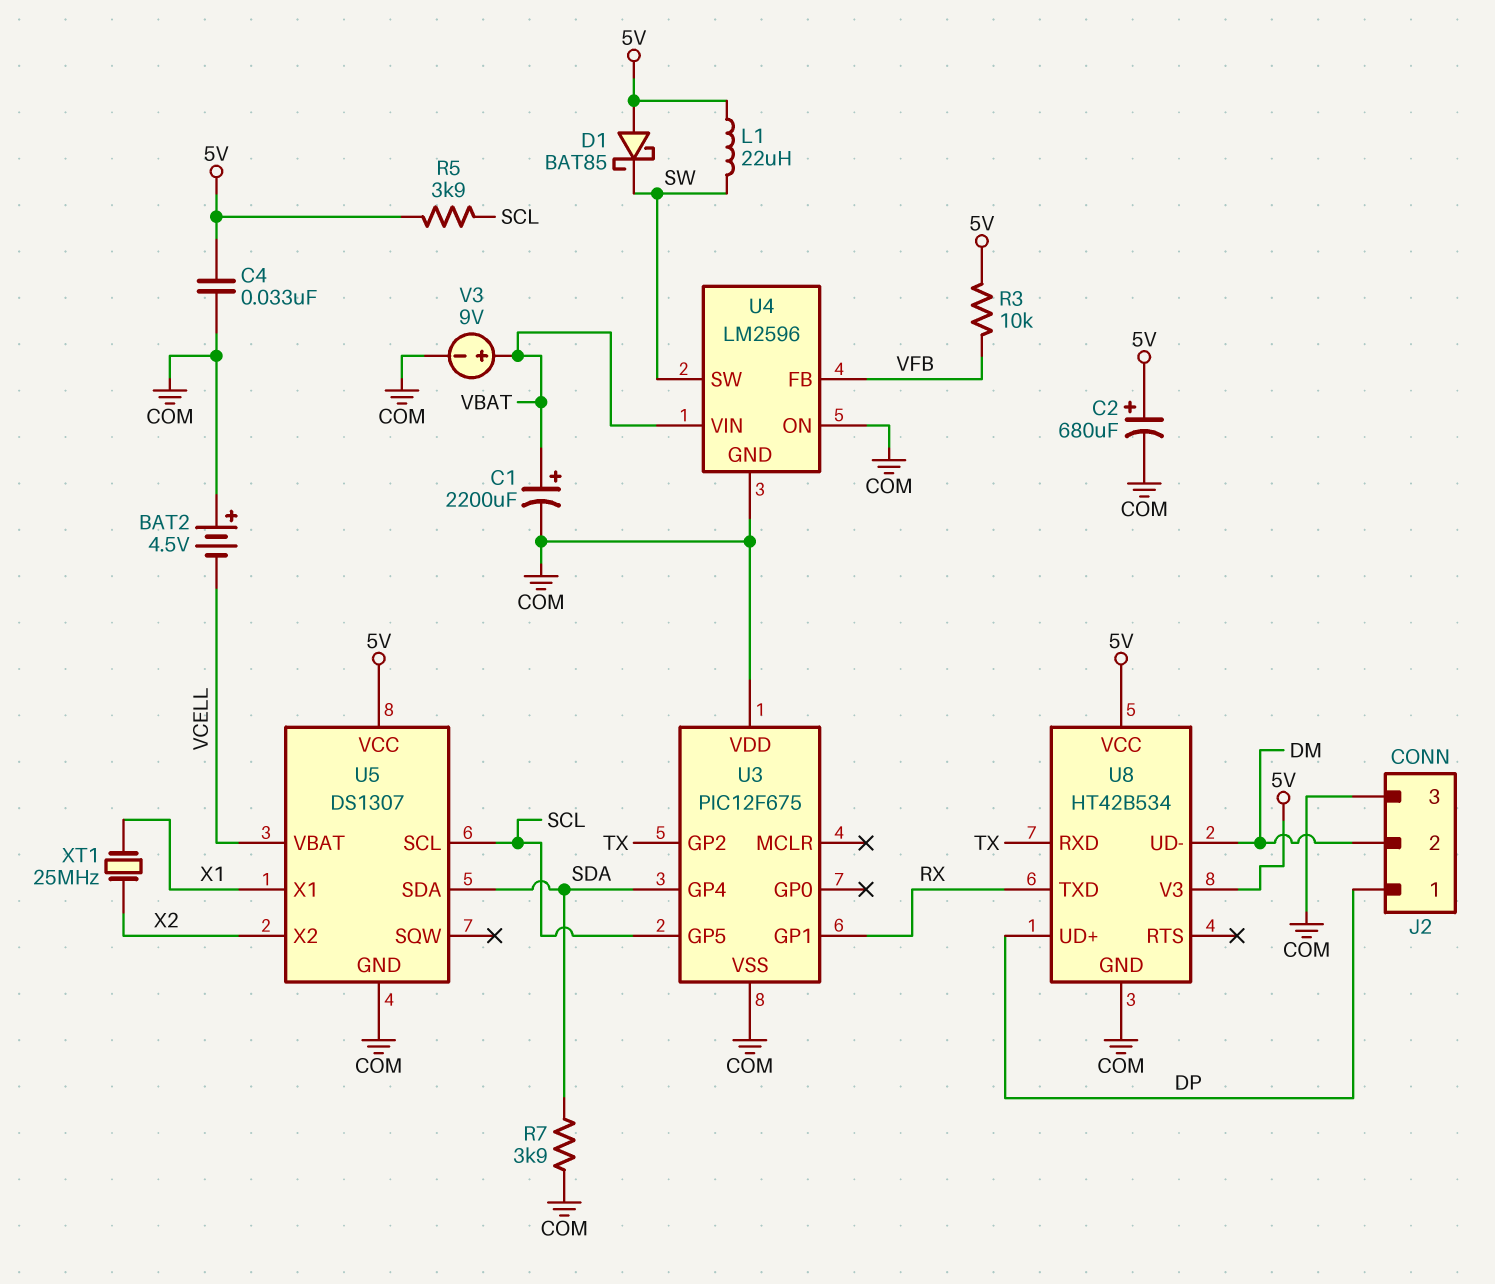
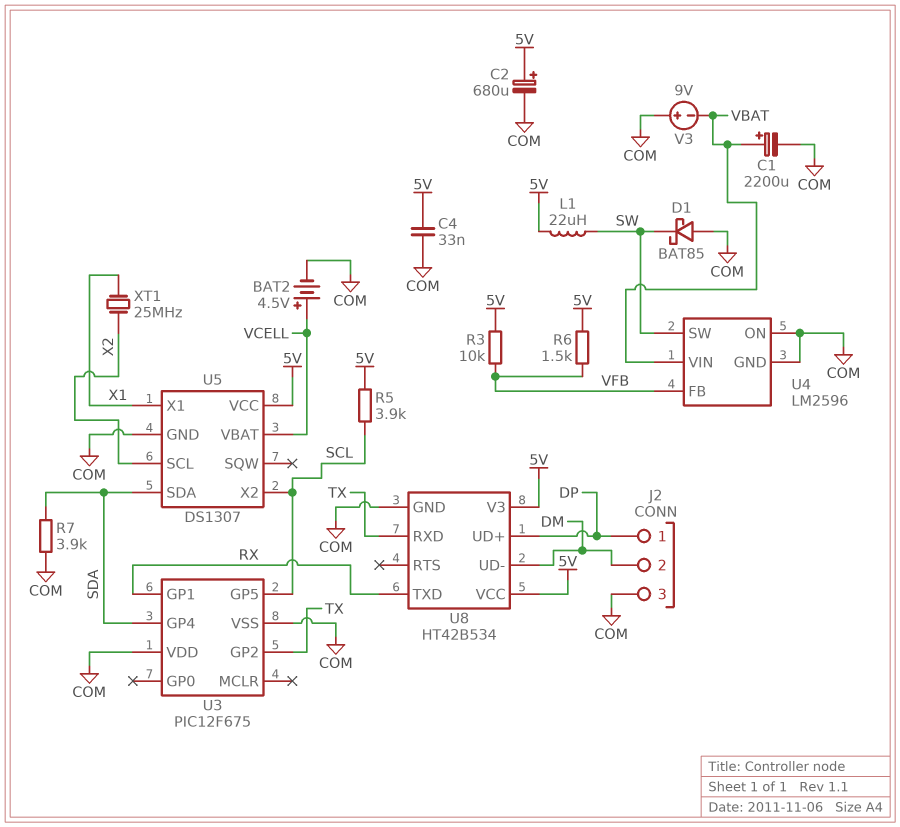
BAT2: 4.5V (plus COM, minus VCELL) -> 4.5V (plus VCELL, minus COM)
D1: schottky BAT85 (A 5V, K SW) -> schottky BAT85 (A COM, K SW)
R6: none -> 1.5k (5V, VFB)
U5 pin SCL: SCL -> X2
U5 pin X2: X2 -> SCL
V3: 9V (plus VBAT, minus COM) -> 9V (plus COM, minus VBAT)

